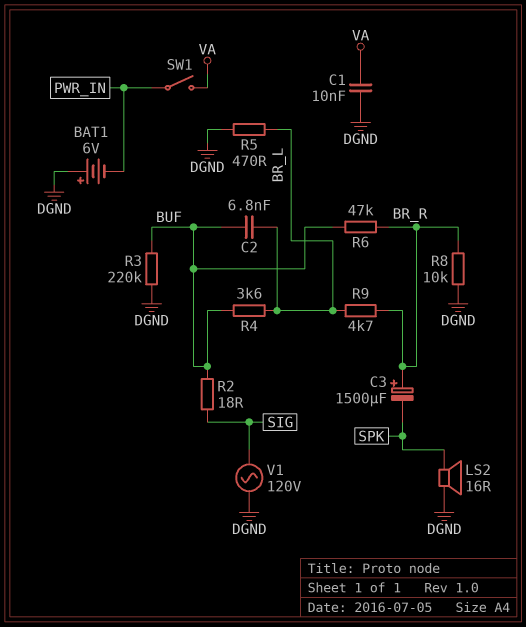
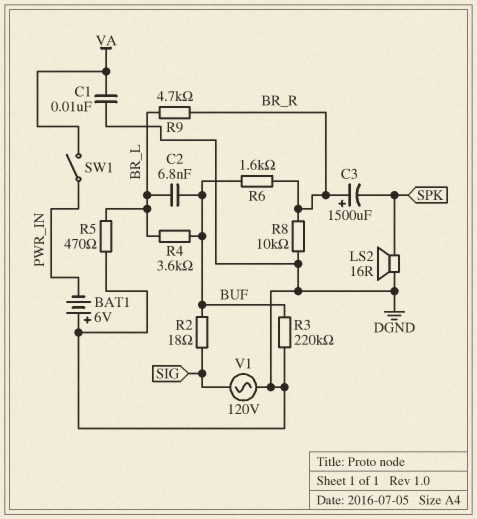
R6: 47k (BR_R, BUF) -> 1.6k (BR_R, BUF)

